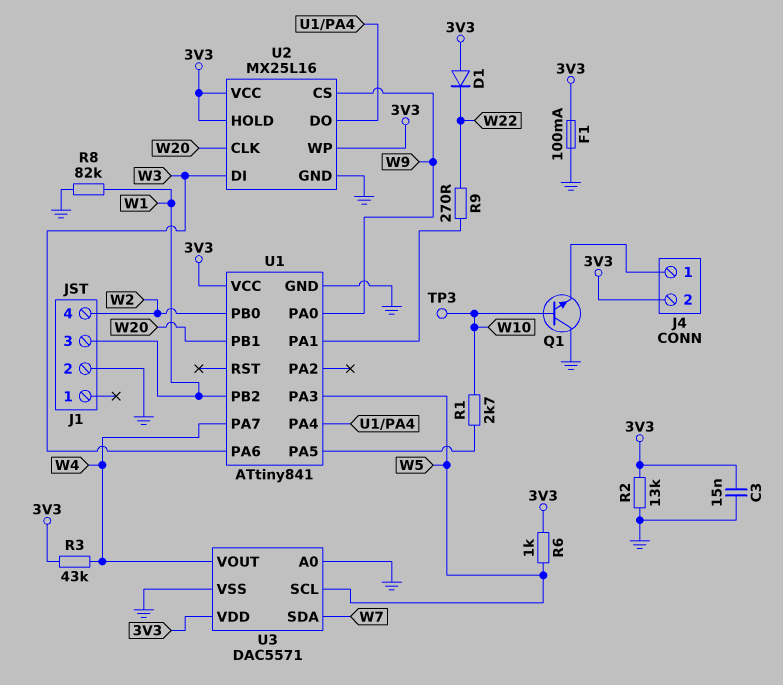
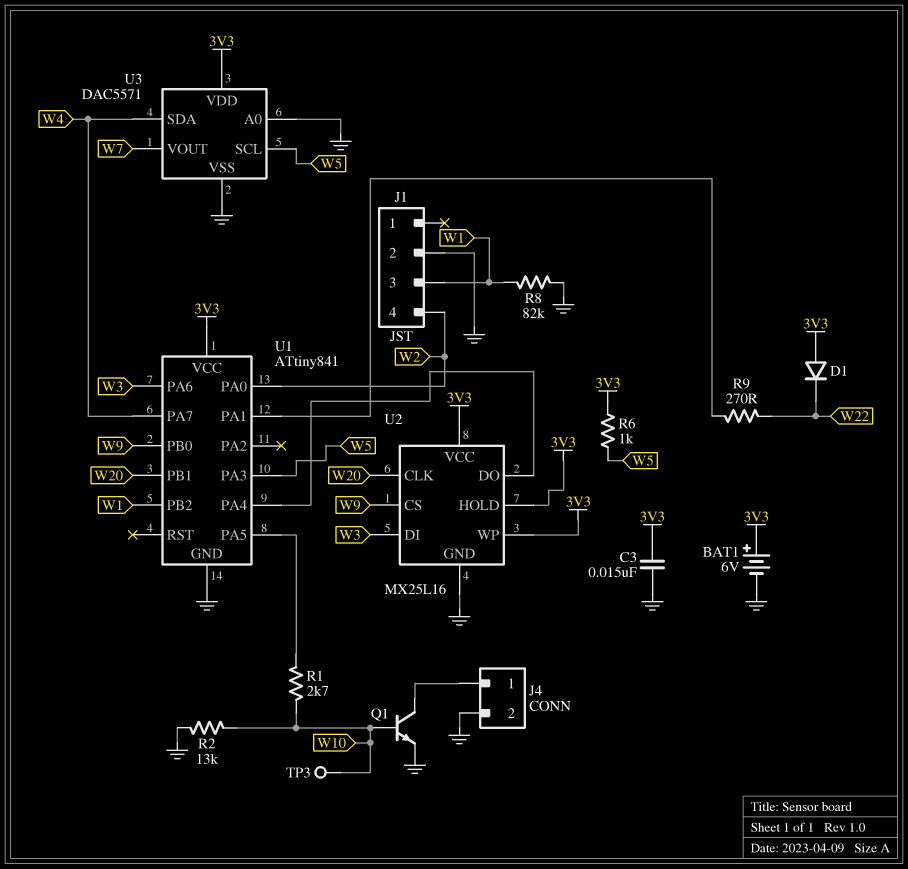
BAT1: none -> 6V (plus 3V3, minus GND)
F1: 100mA (3V3, GND) -> none
J4 pin 2: 3V3 -> GND
Q1: NPN (B W10, C GND, E J4/1) -> NPN (B W10, C J4/1, E GND)
R2: 13k (3V3, GND) -> 13k (GND, W10)
R3: 43k (3V3, W4) -> none
U1 pin PA0: W9 -> W2
U1 pin PB0: W2 -> W9
U3 pin SDA: W7 -> W4
U3 pin VOUT: W4 -> W7

